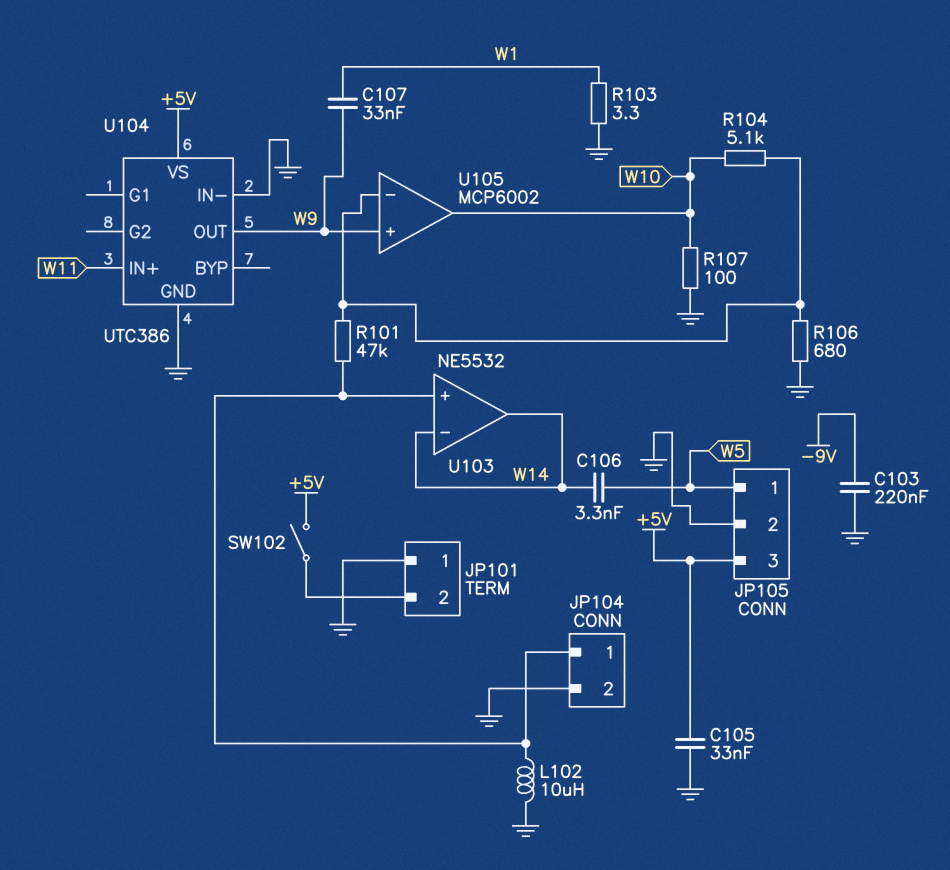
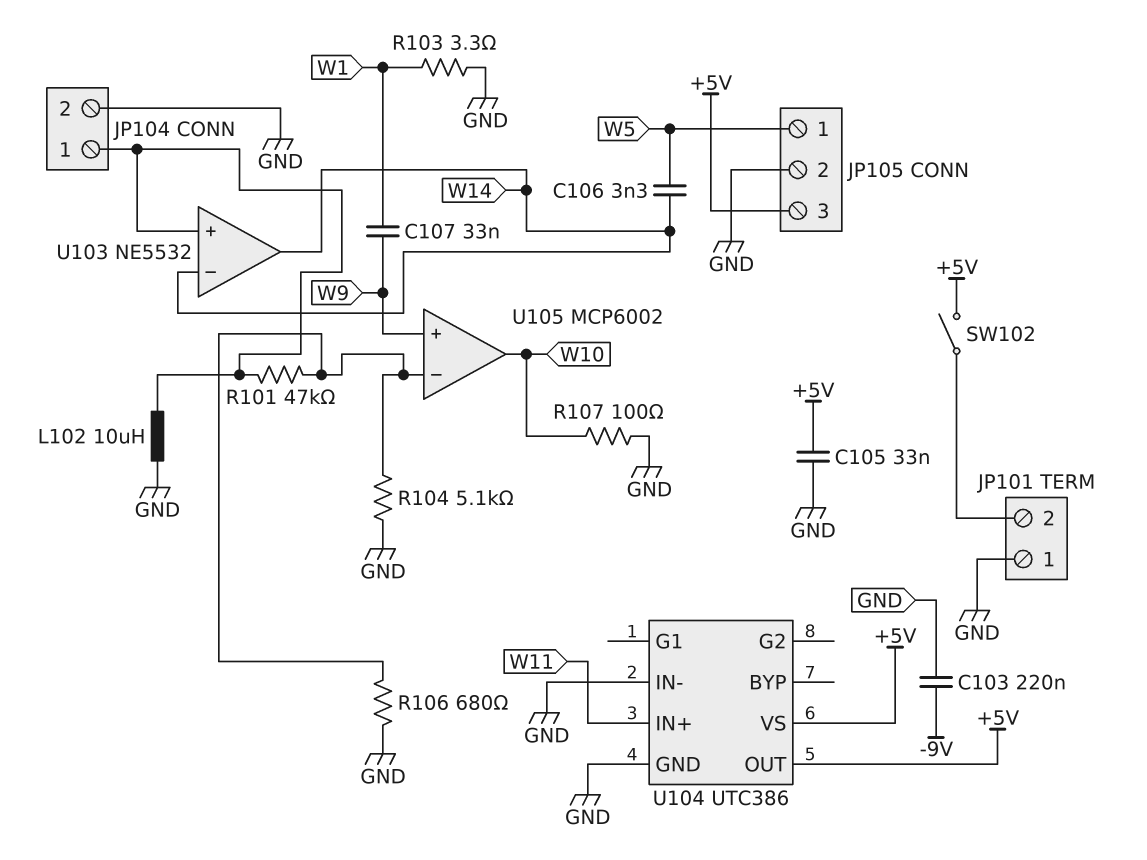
R104: 5.1k (U105/in-, W10) -> 5.1k (GND, U105/in-)
U104 pin OUT: W9 -> +5V

